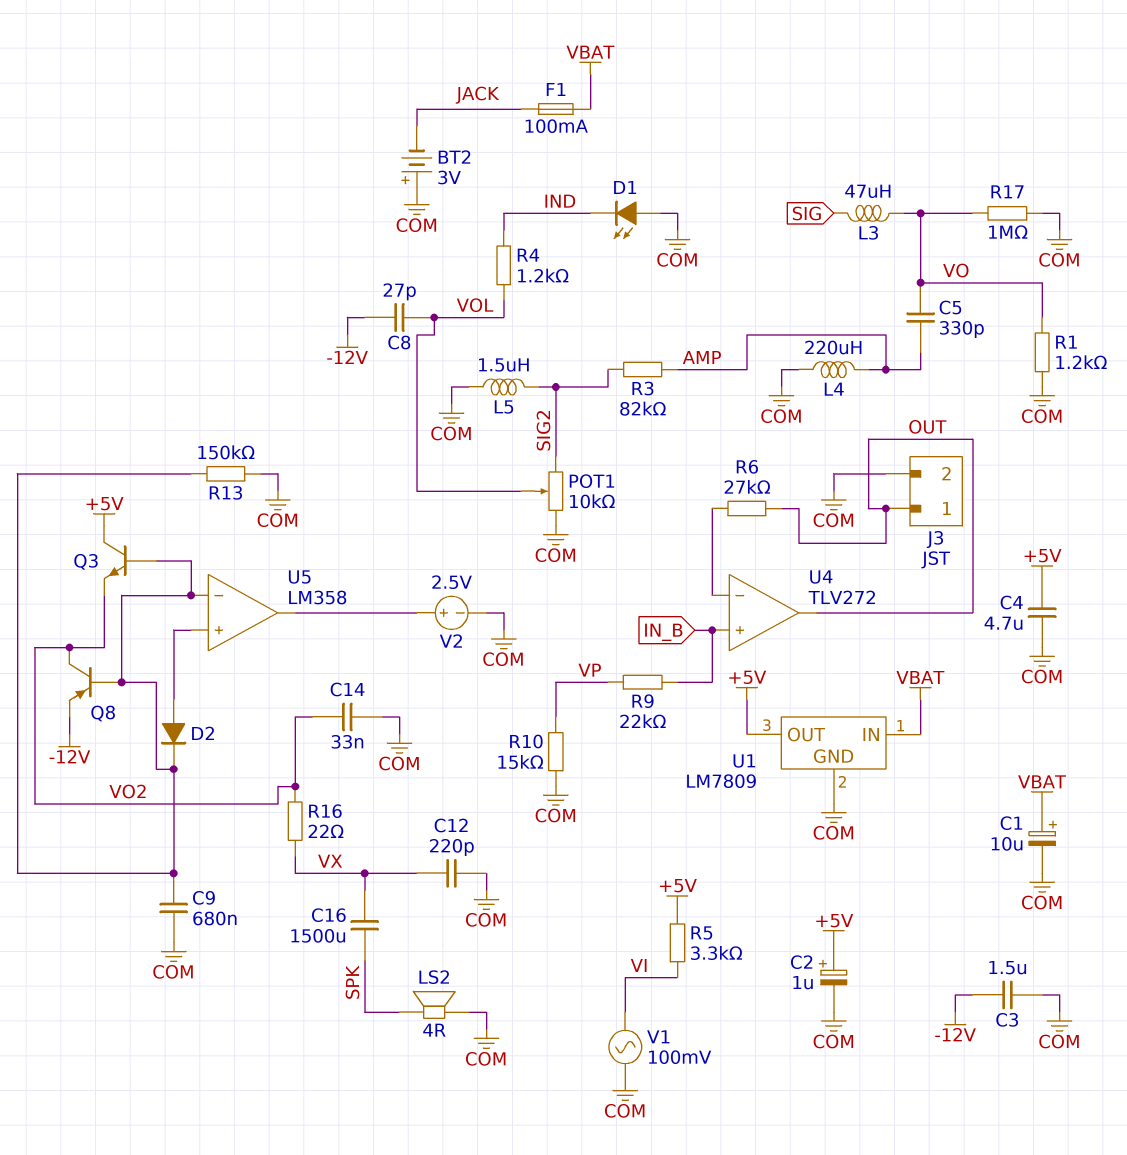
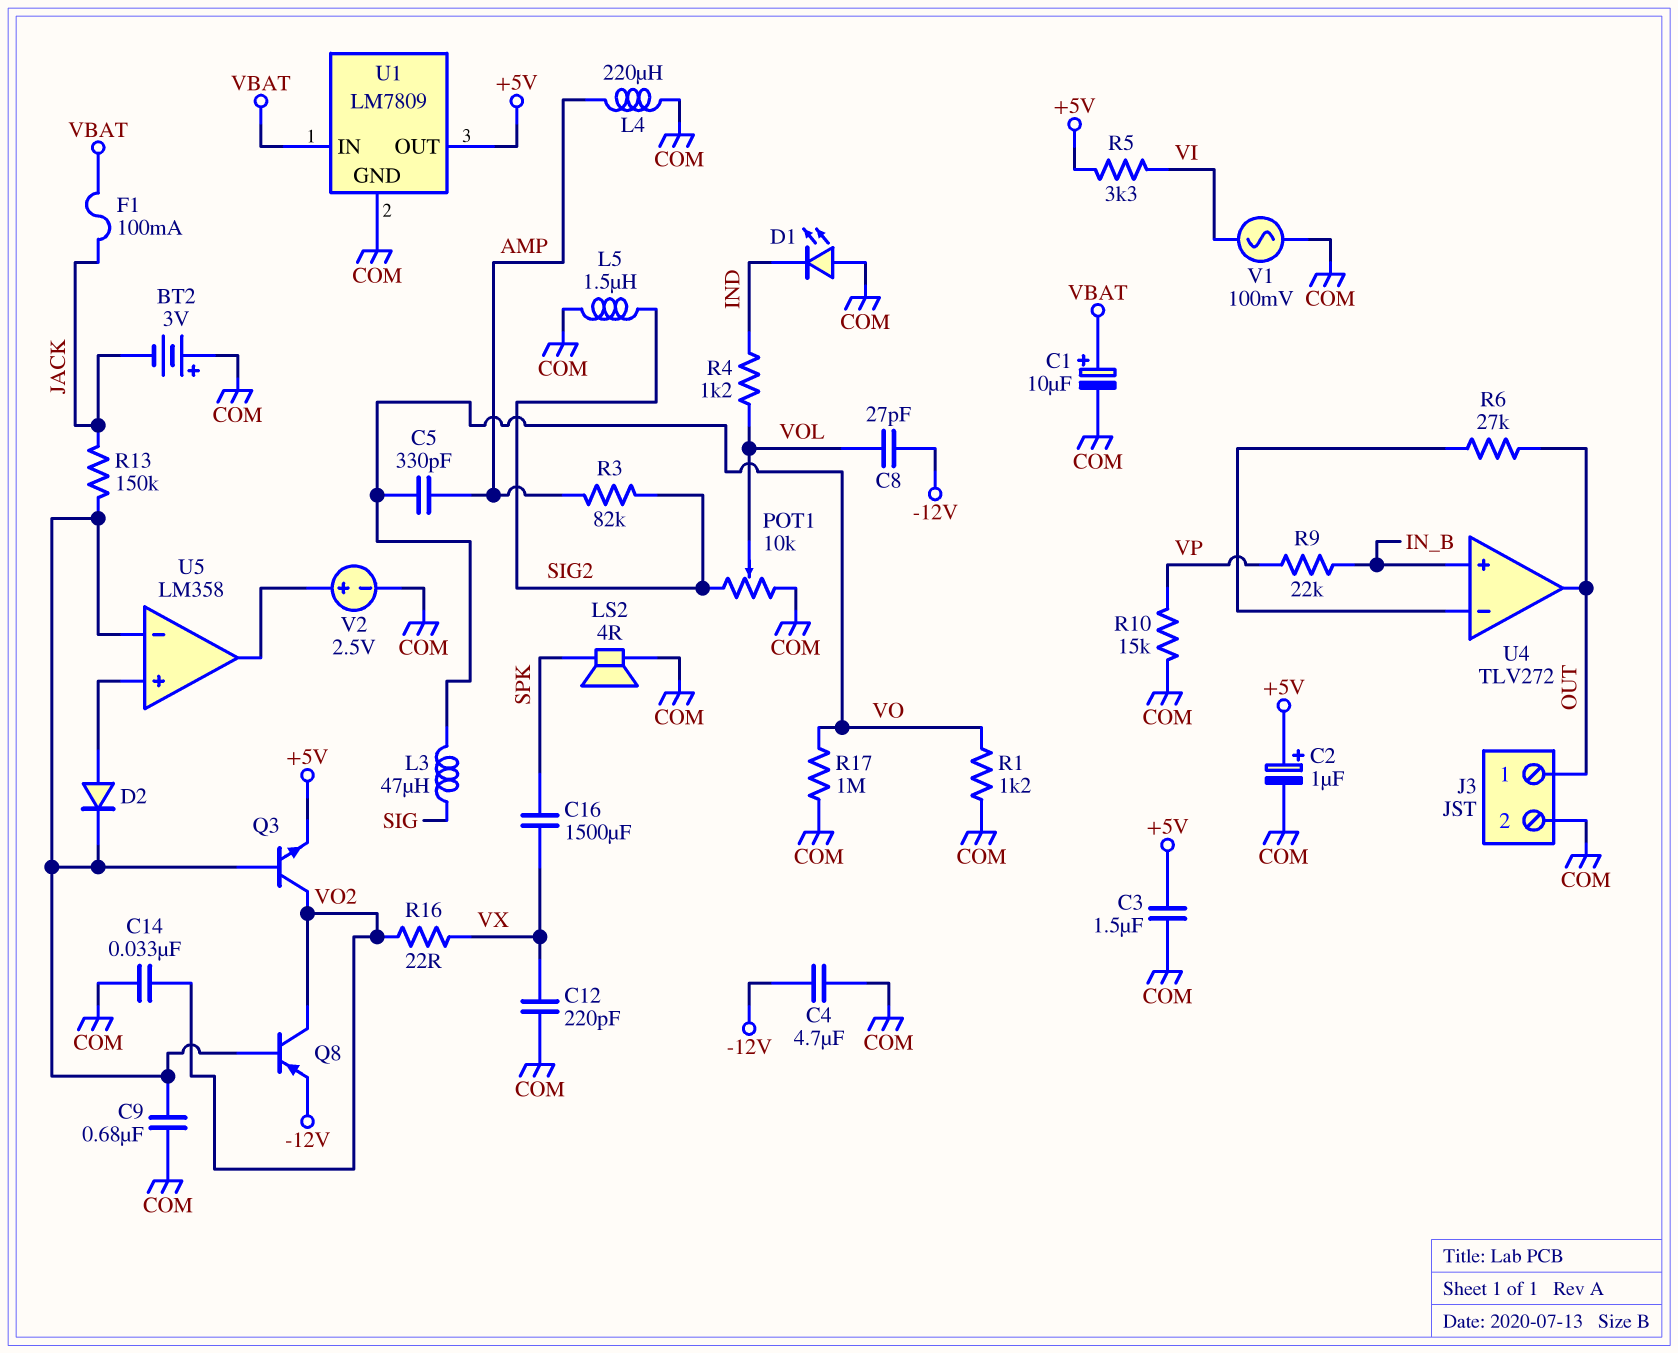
C3: 1.5uF (-12V, COM) -> 1.5uF (+5V, COM)
C4: 4.7uF (+5V, COM) -> 4.7uF (-12V, COM)
Q3: NPN (B U5/in-, C +5V, E VO2) -> NPN (B U5/in-, C VO2, E +5V)
R13: 150k (COM, U5/in-) -> 150k (JACK, U5/in-)

